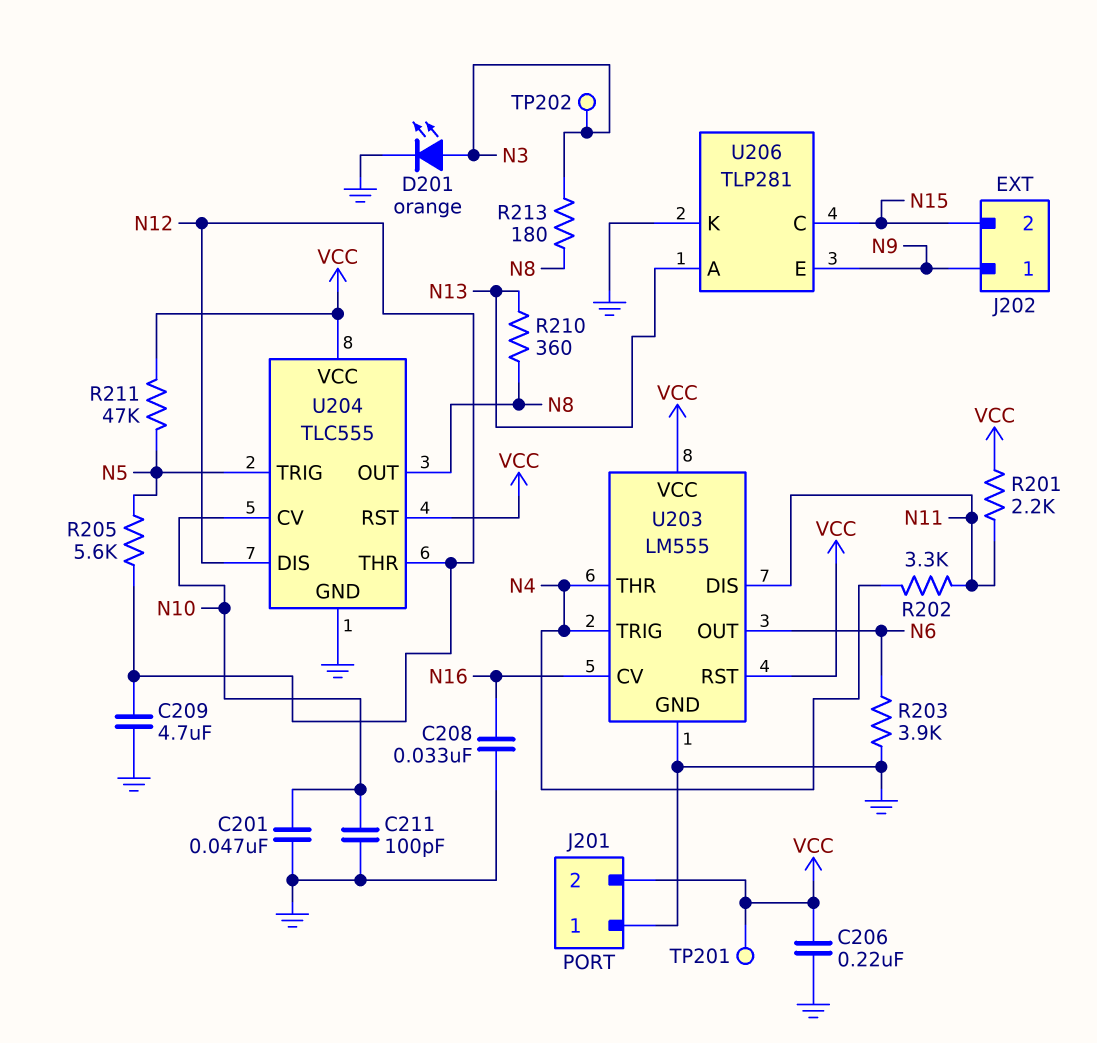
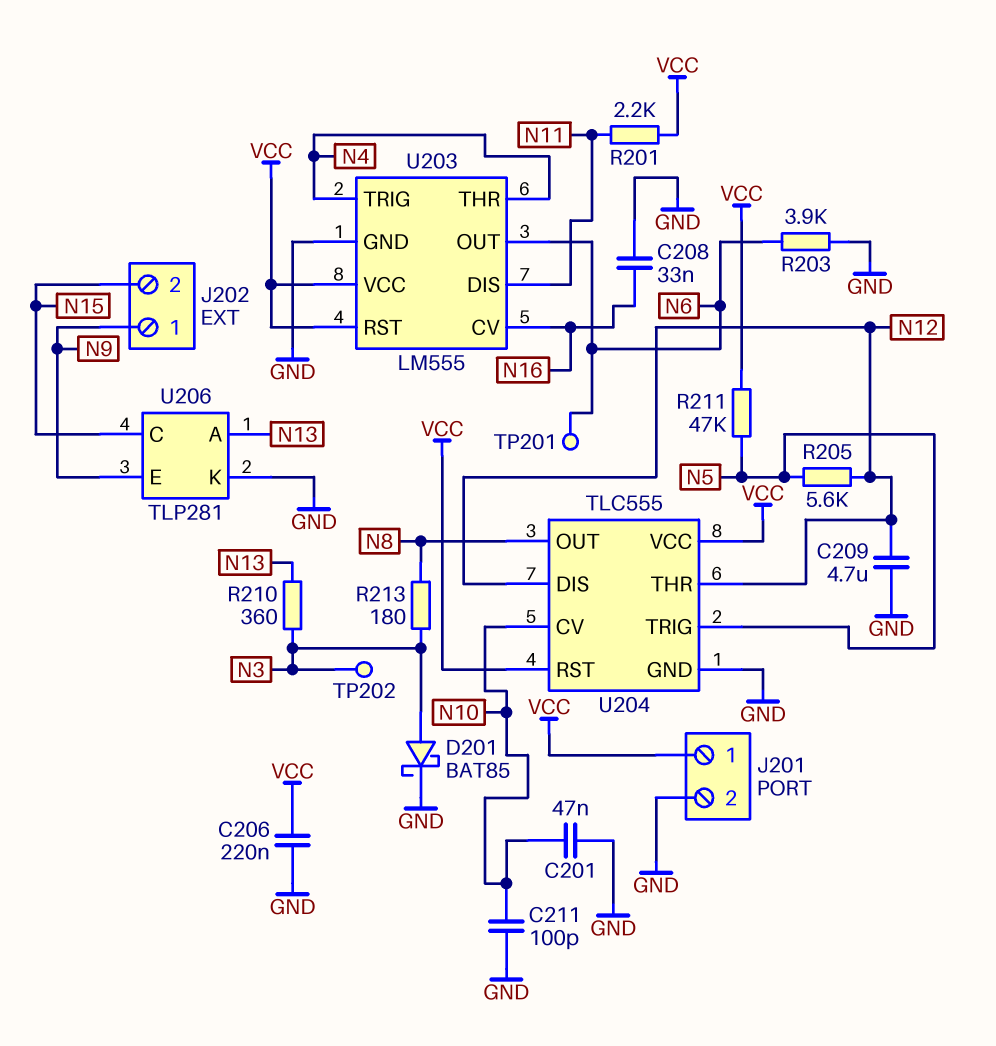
D201: LED orange (A N3, K GND) -> schottky BAT85 (A N3, K GND)
J201 pin 1: GND -> VCC
J201 pin 2: VCC -> GND
R202: 3.3k (N4, N11) -> none
R210: 360 (N8, N13) -> 360 (N3, N13)
TP201: test point (VCC) -> test point (N6)

